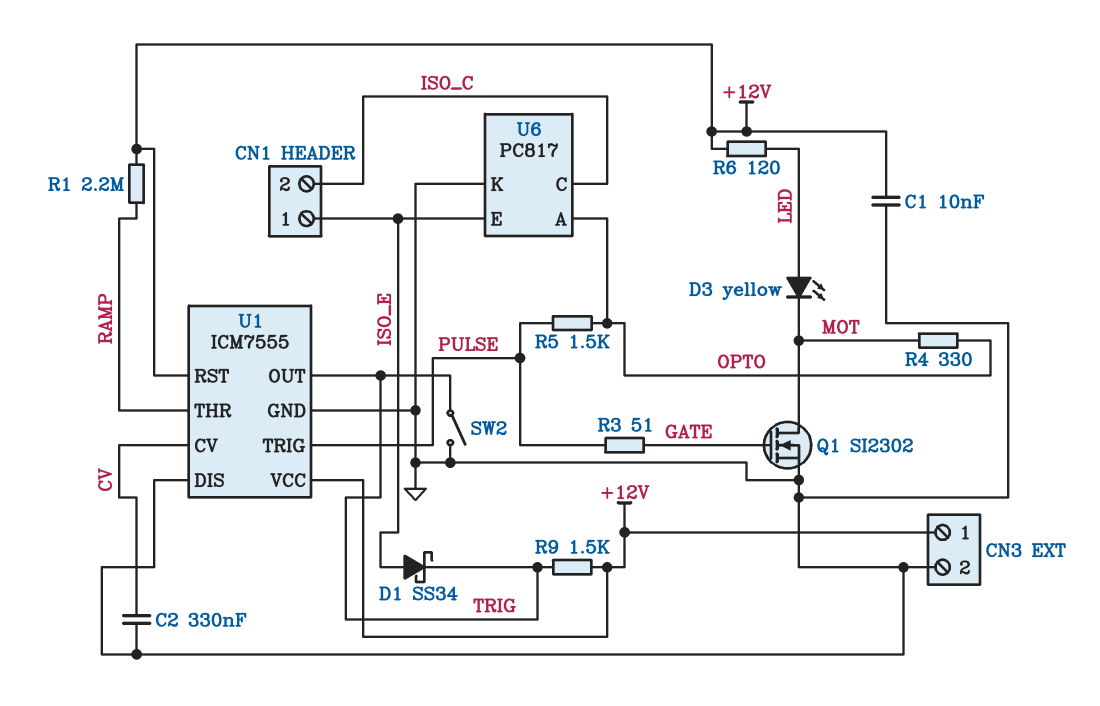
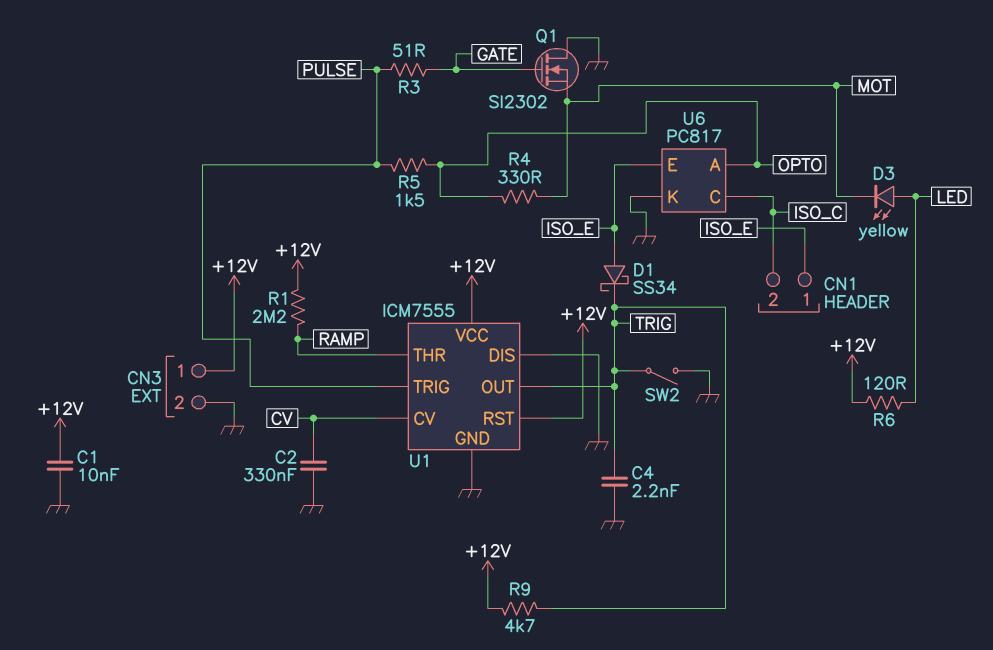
C4: none -> 2.2nF (GND, TRIG)
Q1: NMOS SI2302 (G GATE, D MOT, S GND) -> NMOS SI2302 (G GATE, D GND, S MOT)
R9: 1.5k (+12V, TRIG) -> 4.7k (+12V, TRIG)

